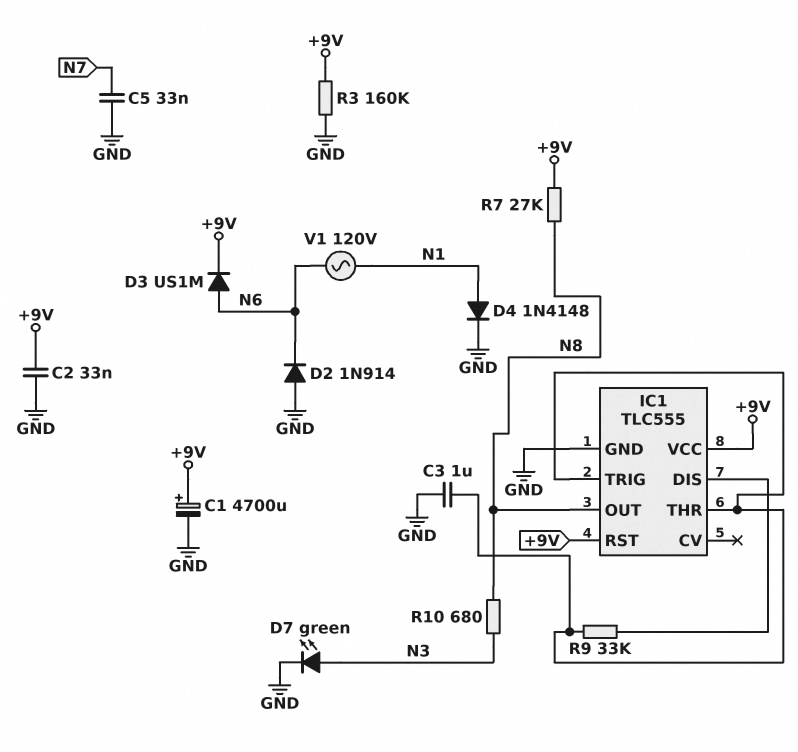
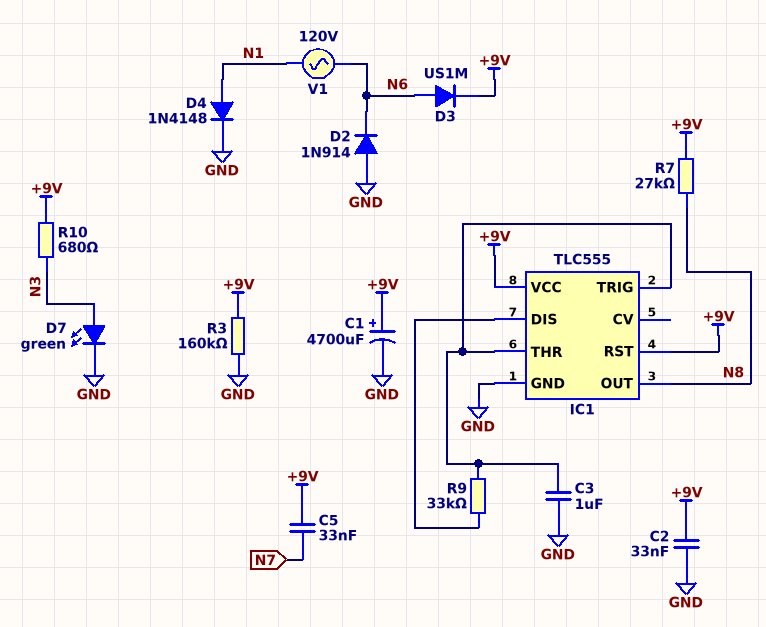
C5: 33nF (GND, N7) -> 33nF (+9V, N7)
R10: 680 (N3, N8) -> 680 (+9V, N3)

